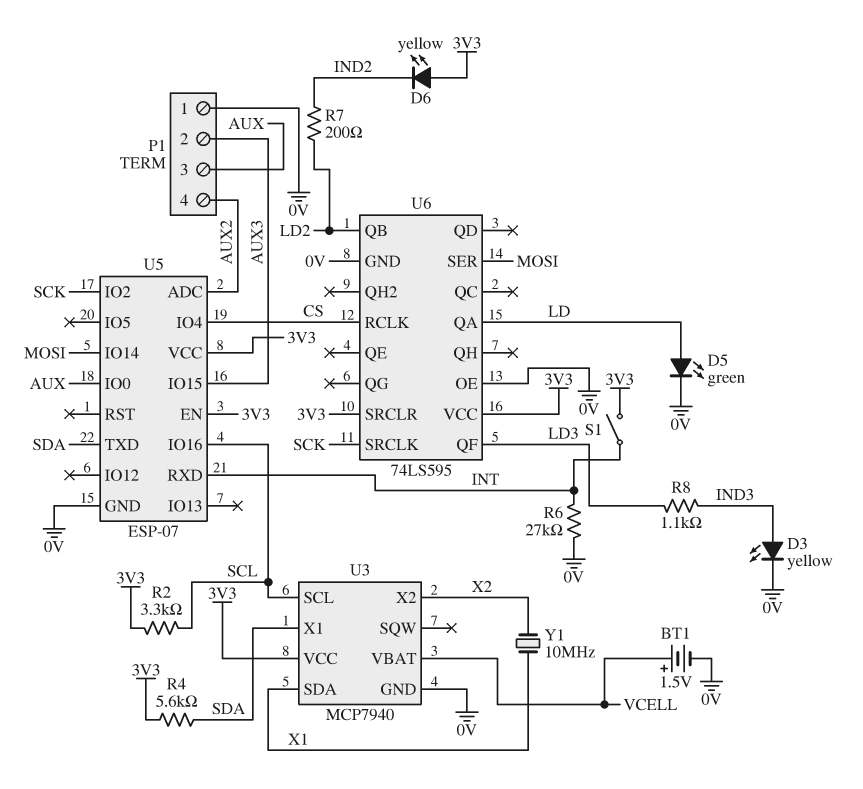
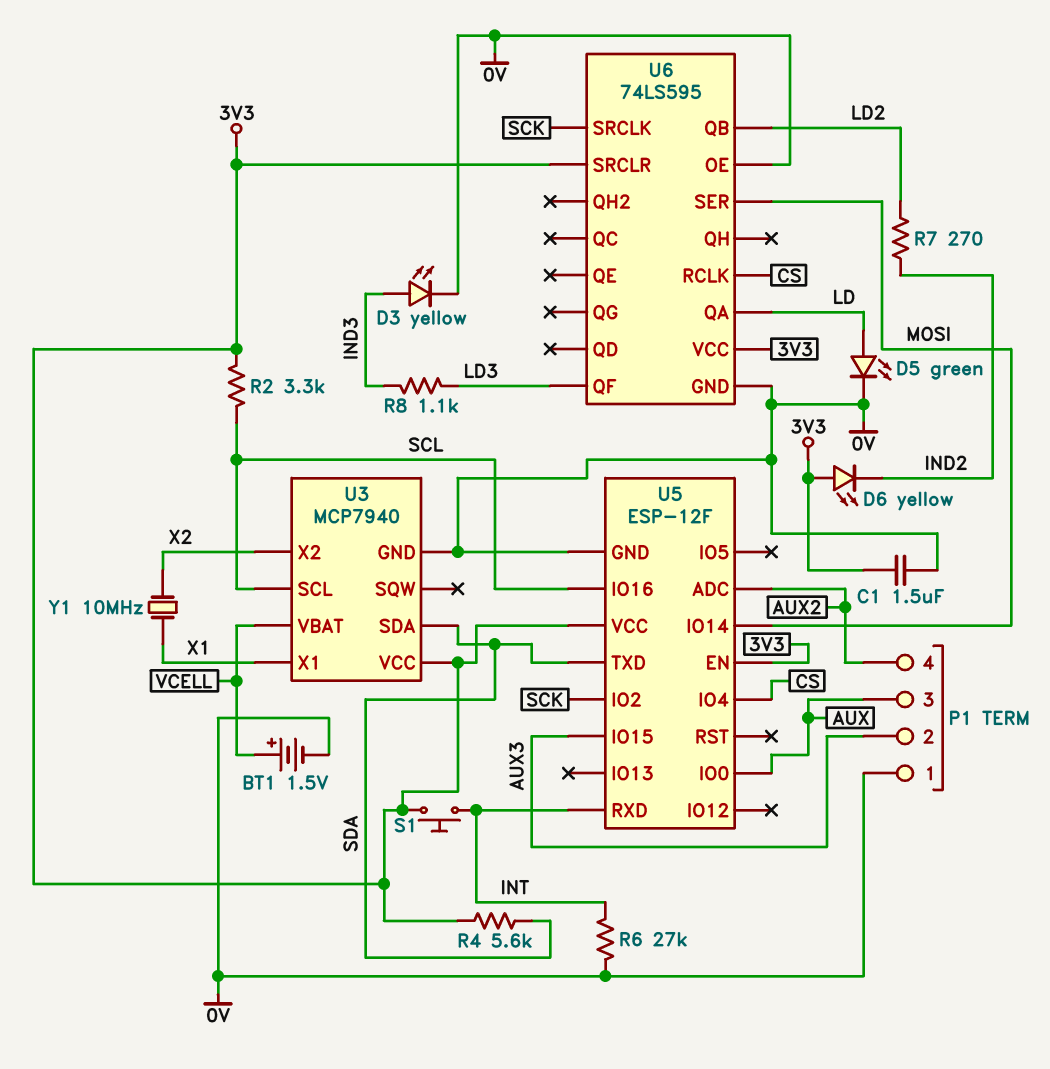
C1: none -> 1.5uF (0V, 3V3)
R7: 200 (IND2, LD2) -> 270 (IND2, LD2)
S1: switch (3V3, INT) -> button (3V3, INT)
U3 pin SDA: X1 -> SDA
U3 pin X1: SDA -> X1
U5: ESP-07 -> ESP-12F

